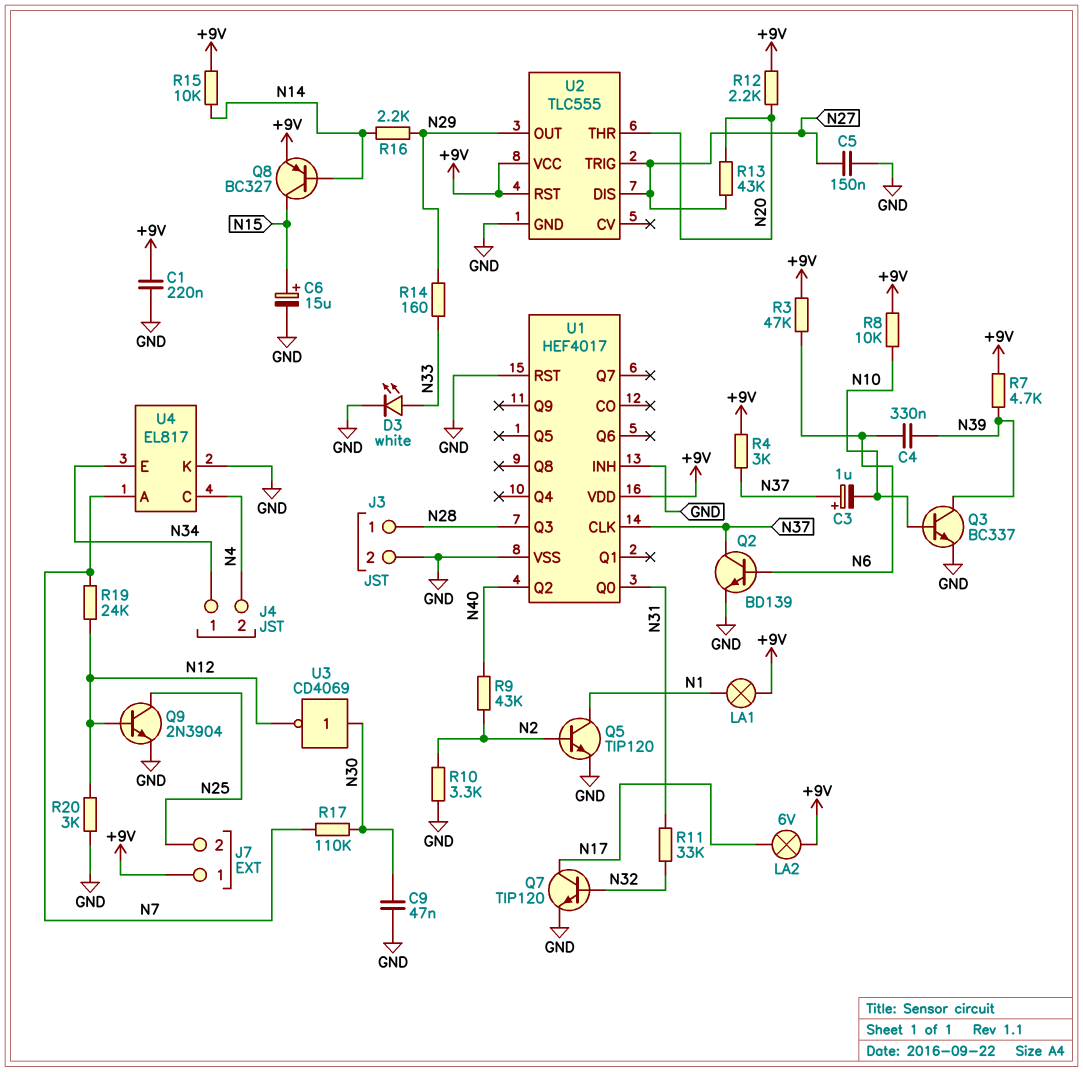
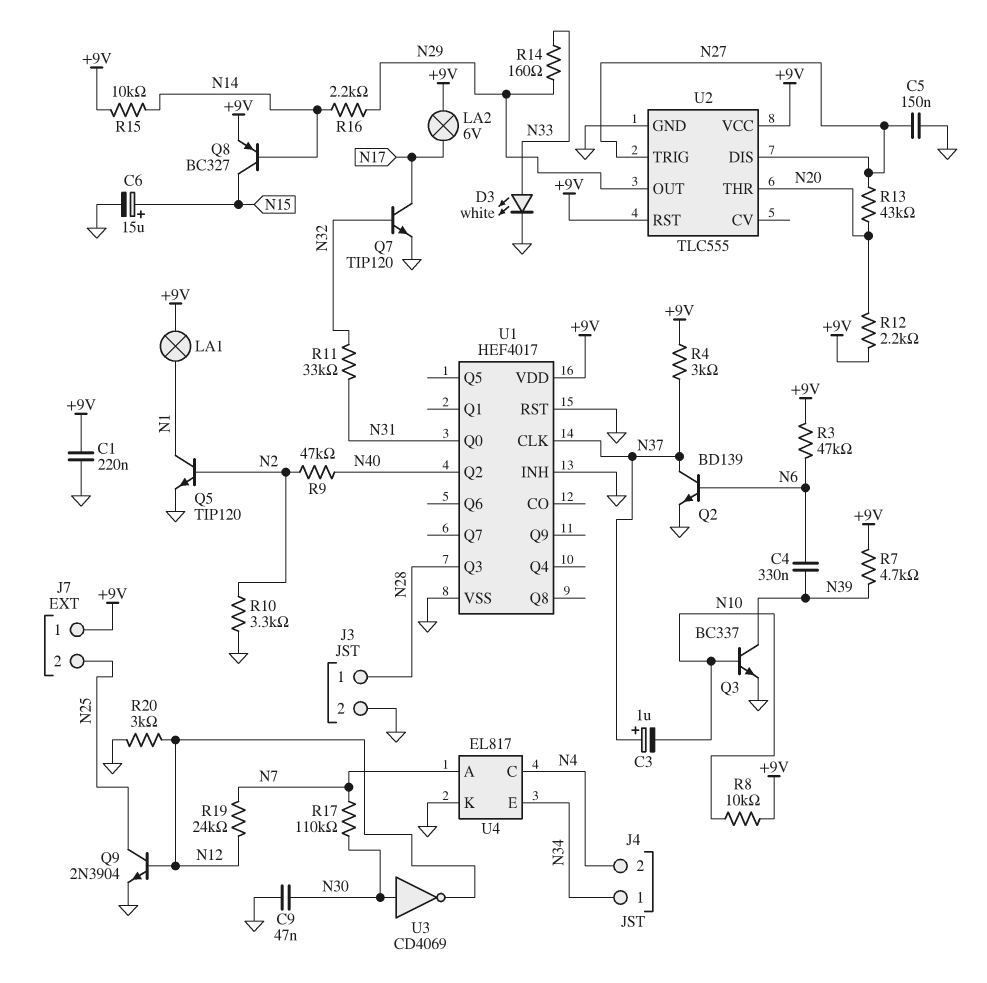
R9: 43k (N2, N40) -> 47k (N2, N40)

